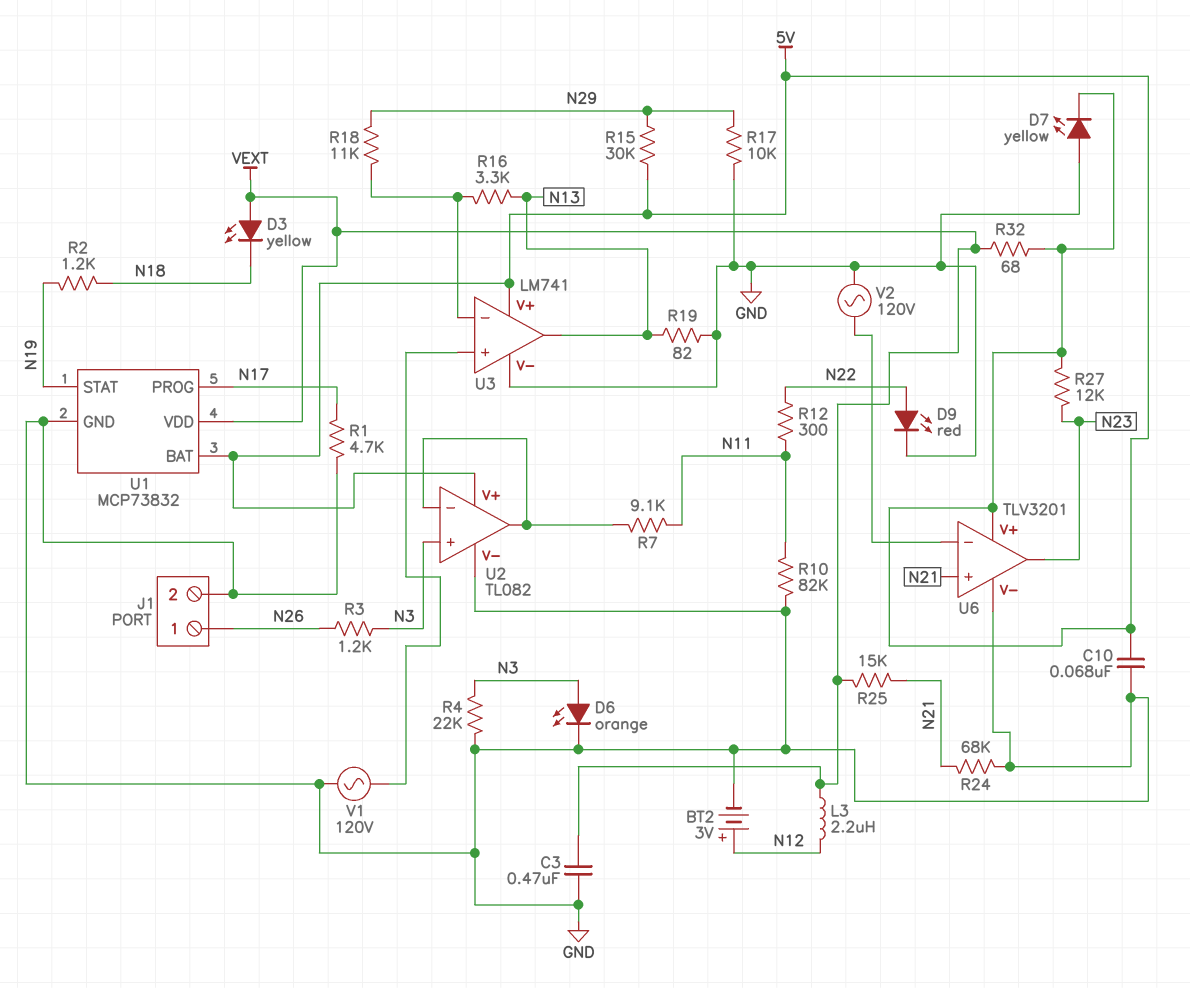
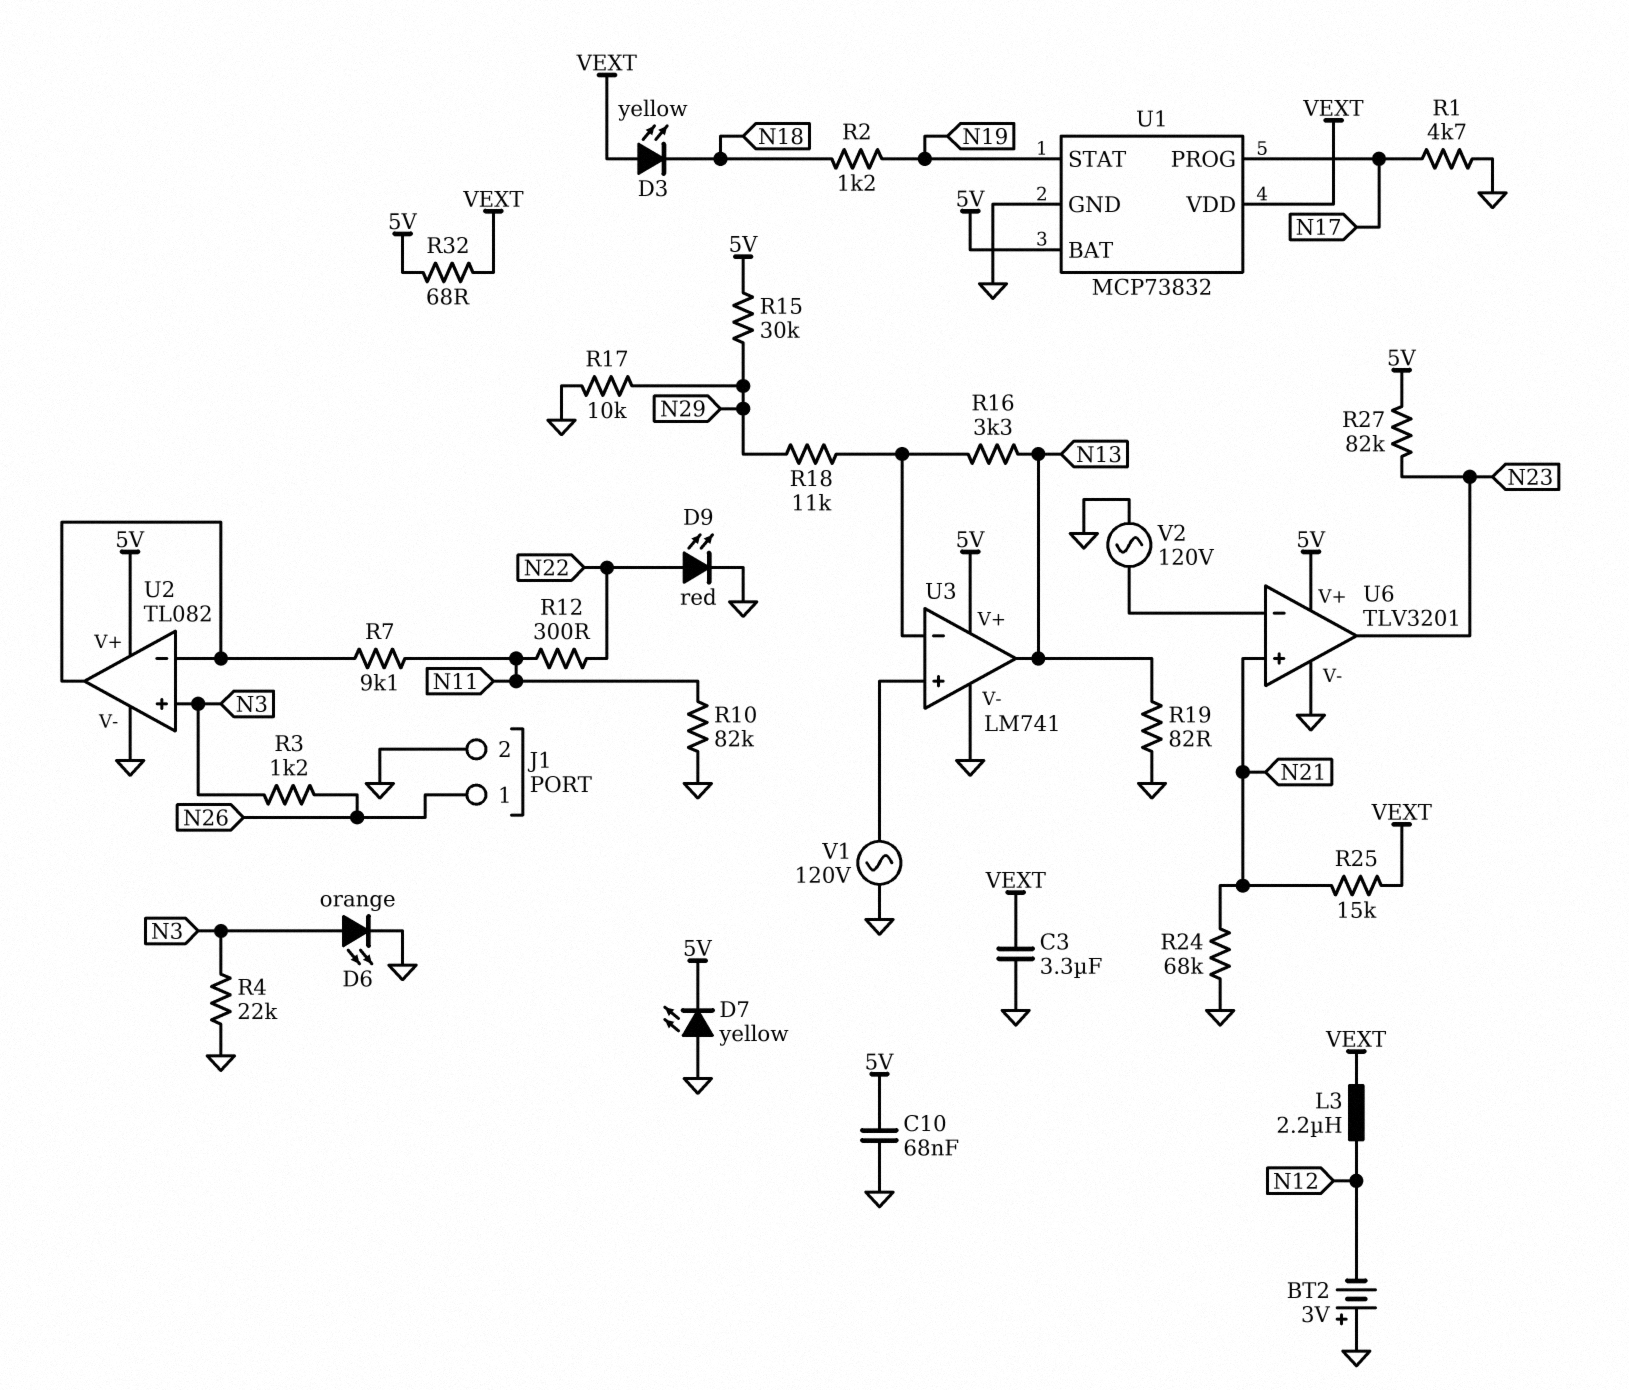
BT2: 3V (plus N12, minus GND) -> 3V (plus GND, minus N12)
C3: 470nF (GND, VEXT) -> 3.3uF (GND, VEXT)
R27: 12k (5V, N23) -> 82k (5V, N23)

